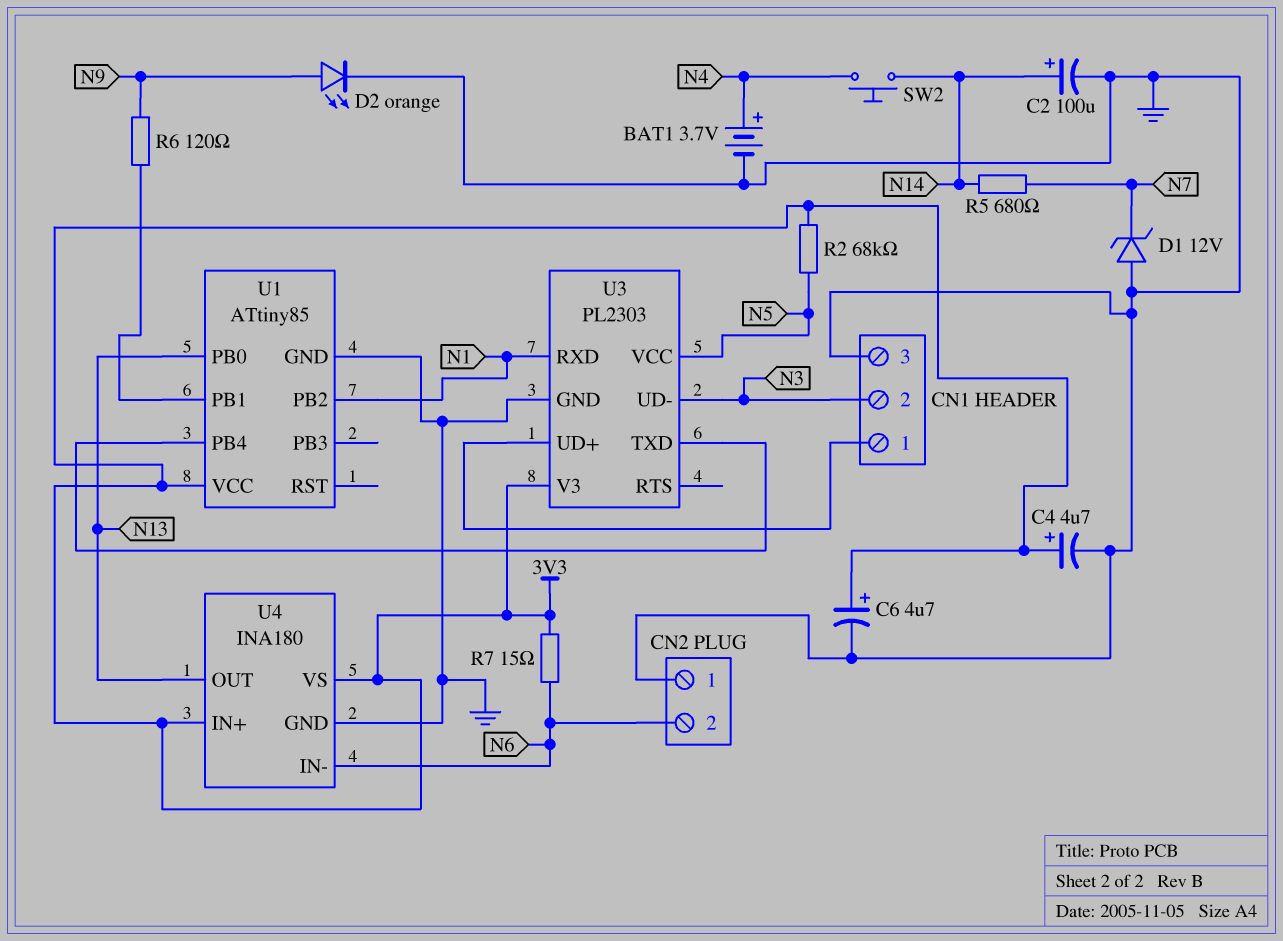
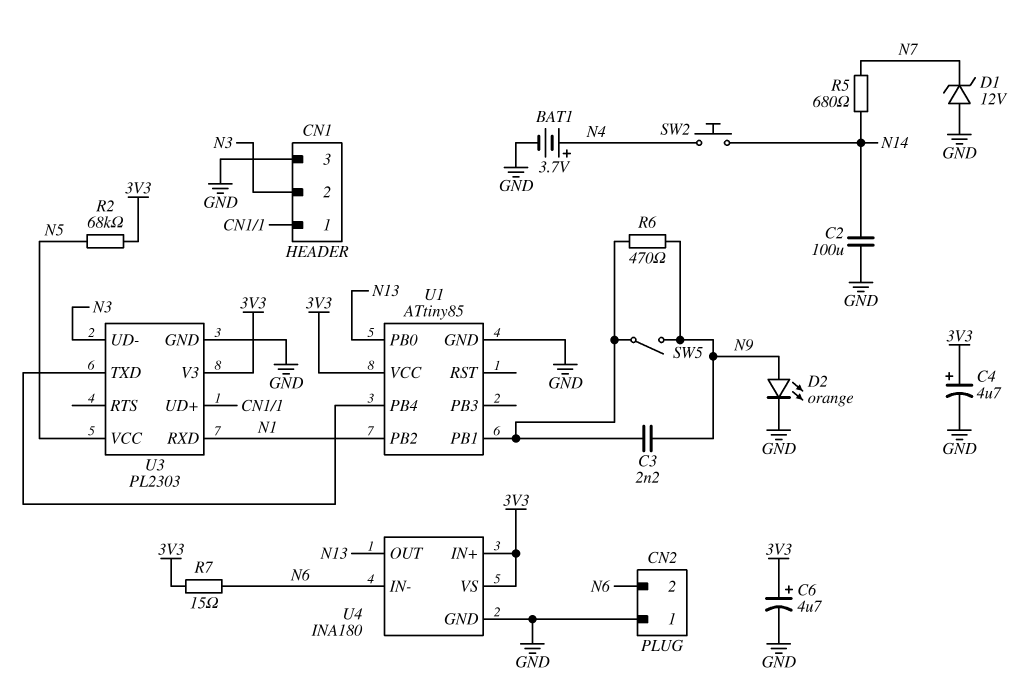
C2: 100uF (plus N14, minus GND) -> 100uF (GND, N14)
C3: none -> 2.2nF (N9, U1/PB1)
R6: 120 (N9, U1/PB1) -> 470 (N9, U1/PB1)
SW5: none -> switch (N9, U1/PB1)

